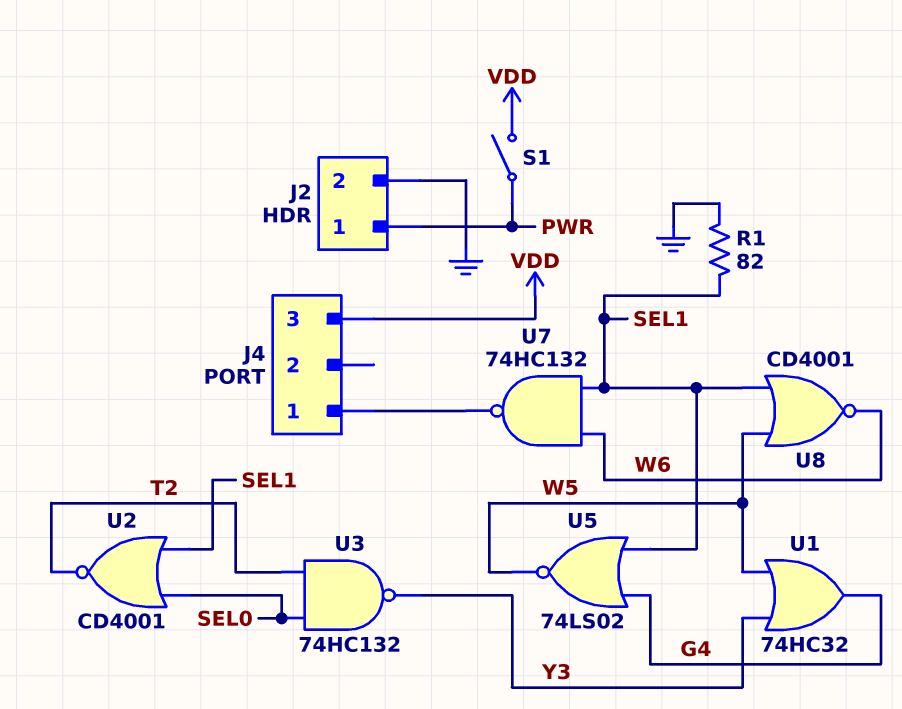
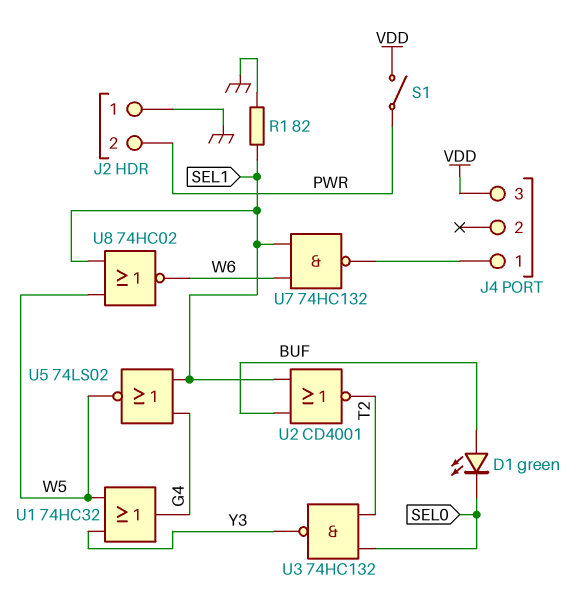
D1: none -> LED green (A BUF, K SEL0)
J2 pin 1: PWR -> GND
J2 pin 2: GND -> PWR
U2: NOR CD4001 (in SEL0, in SEL1, out T2) -> NOR CD4001 (in BUF, in SEL1, out T2)
U8: NOR CD4001 (in SEL1, in W5, out W6) -> NOR 74HC02 (in SEL1, in W5, out W6)

